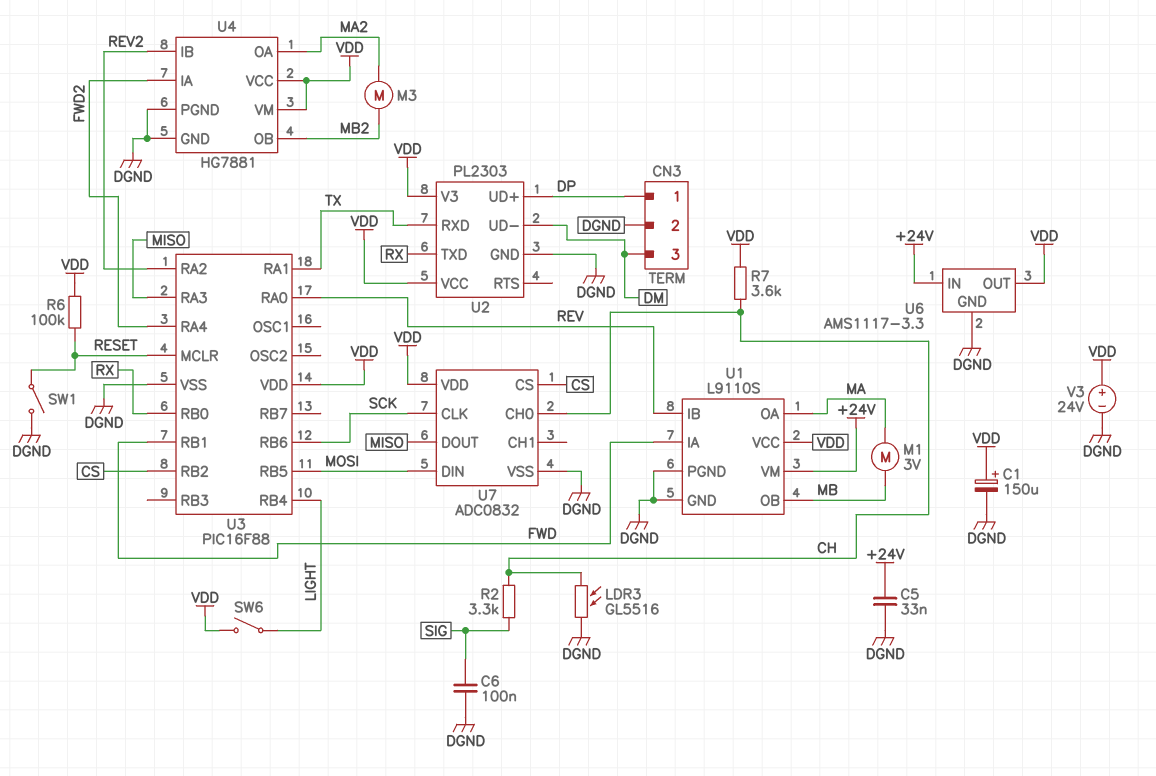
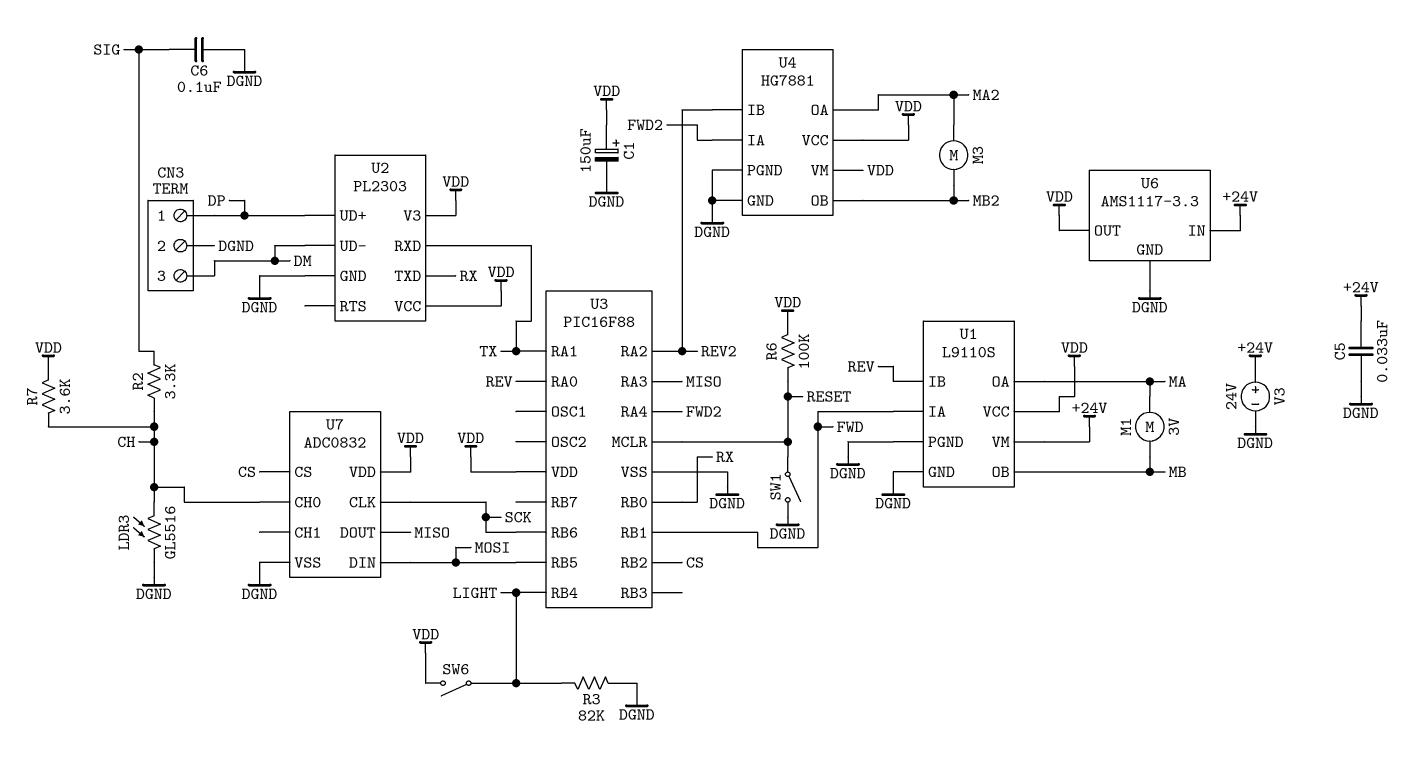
R3: none -> 82k (DGND, LIGHT)
V3: 24V (plus VDD, minus DGND) -> 24V (plus +24V, minus DGND)

